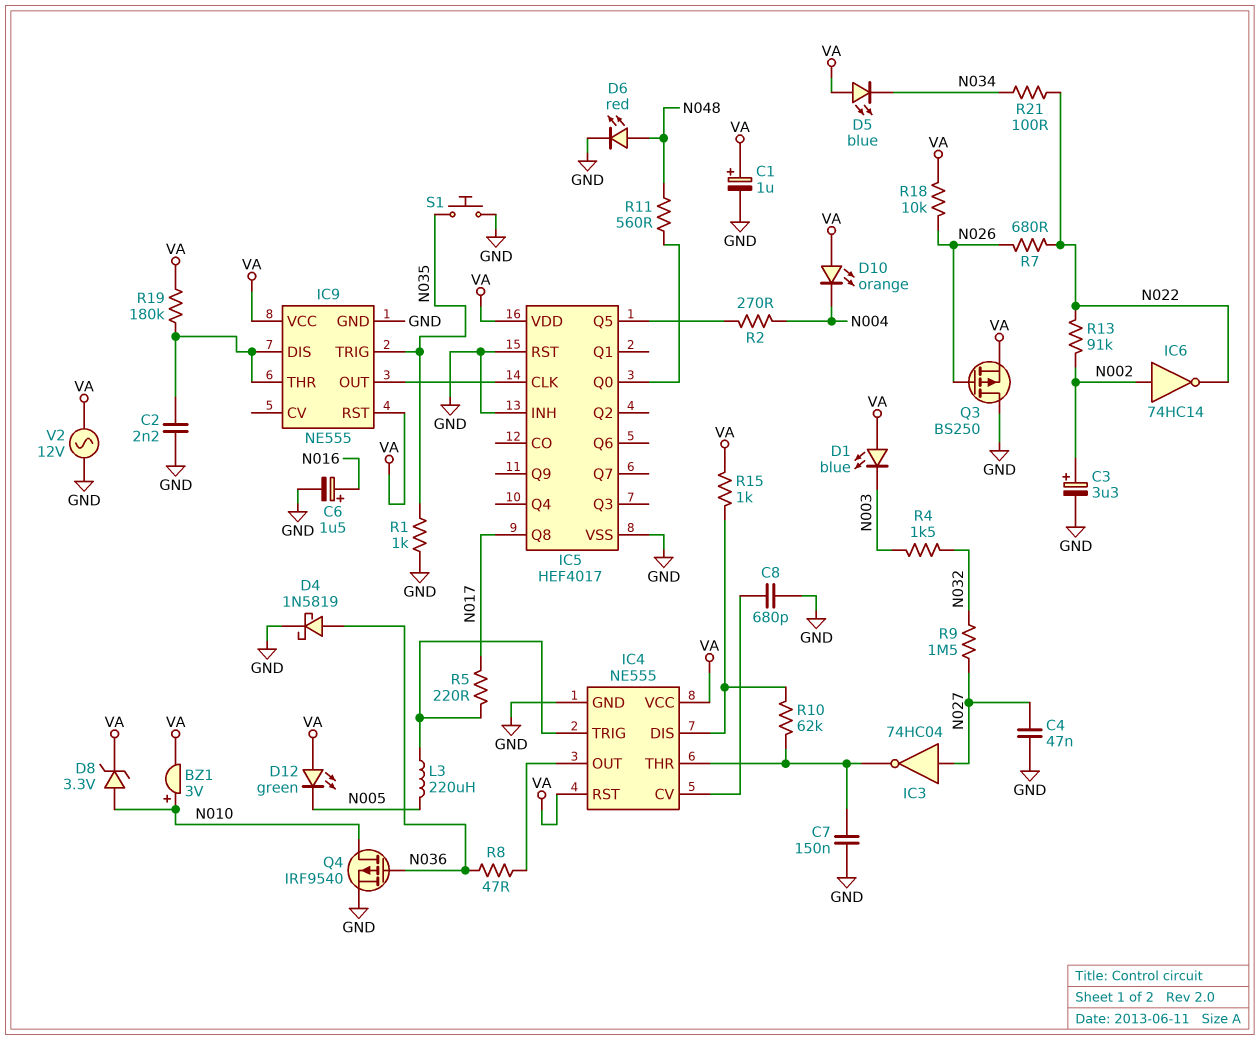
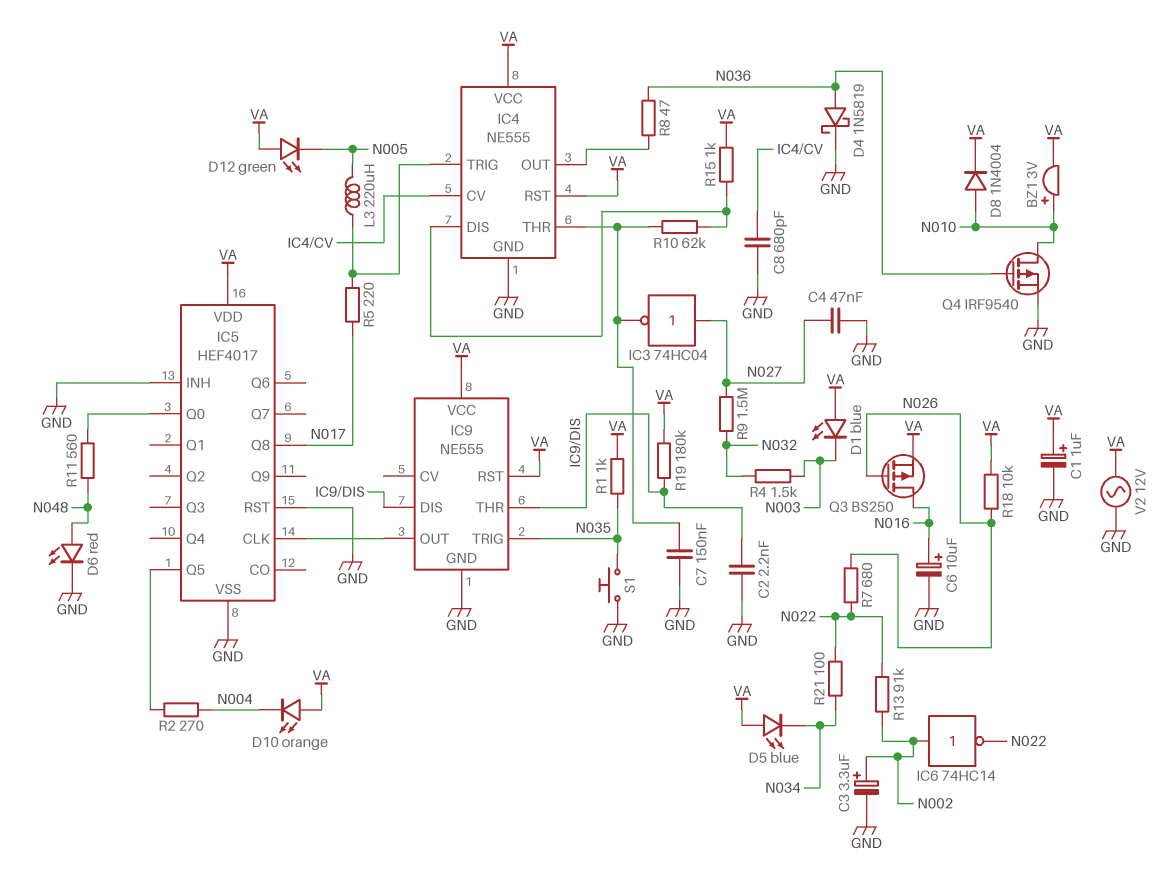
C6: 1.5uF (plus N016, minus GND) -> 10uF (plus N016, minus GND)
D8: zener 3.3V (A N010, K VA) -> diode 1N4004 (A N010, K VA)
Q3: PMOS BS250 (G N026, D GND, S VA) -> PMOS BS250 (G N026, D N016, S VA)
R1: 1k (GND, N035) -> 1k (N035, VA)

